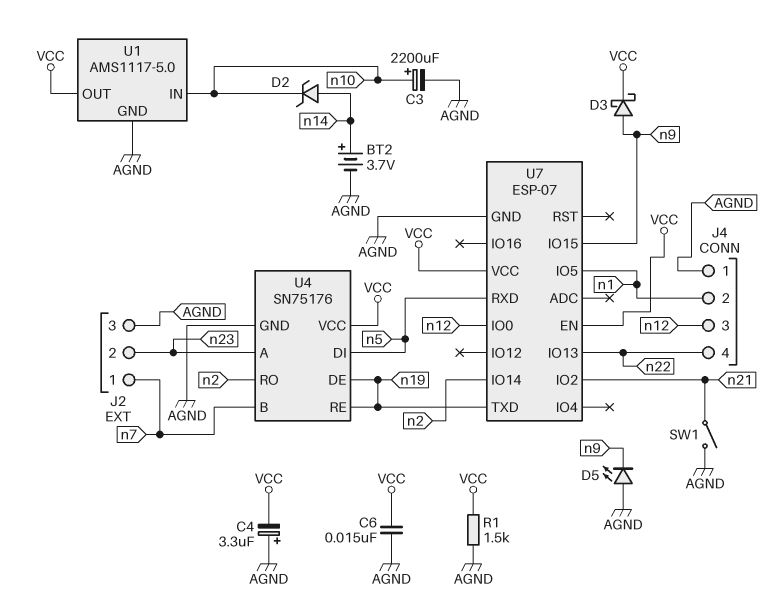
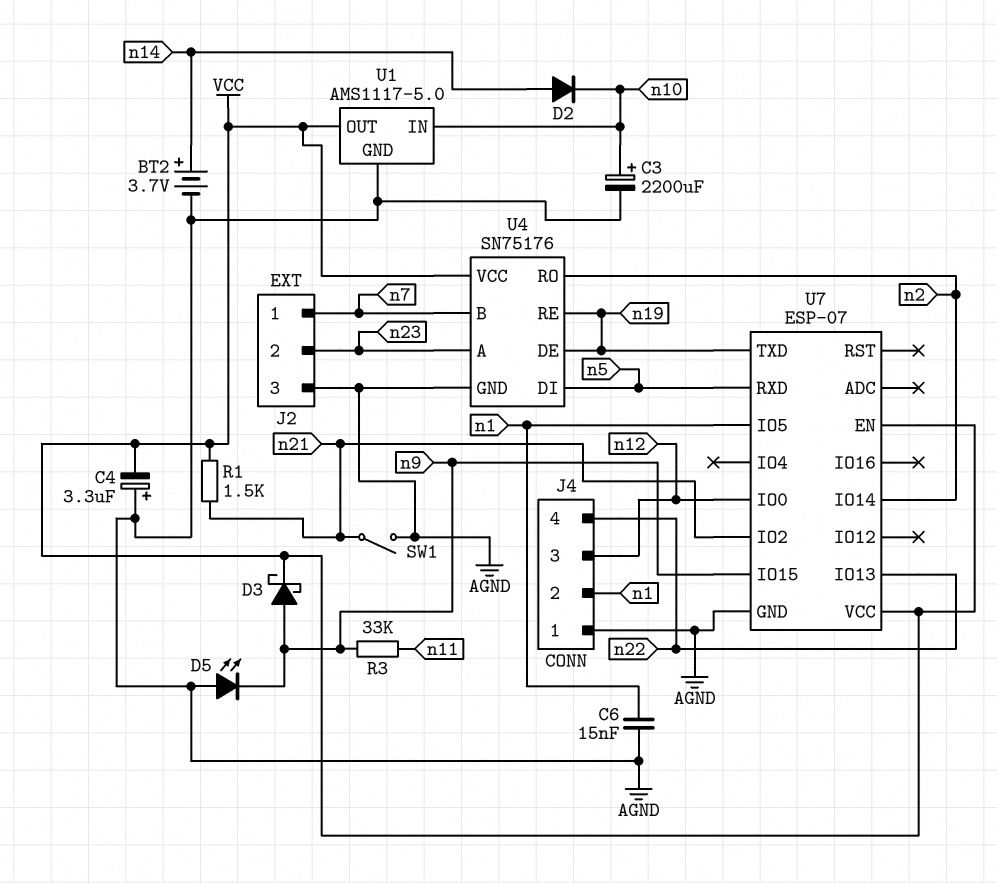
C6: 15nF (AGND, VCC) -> 15nF (AGND, n1)
D2: zener (A n14, K n10) -> diode (A n14, K n10)
R1: 1.5k (AGND, VCC) -> 1.5k (VCC, n21)
R3: none -> 33k (n9, n11)

